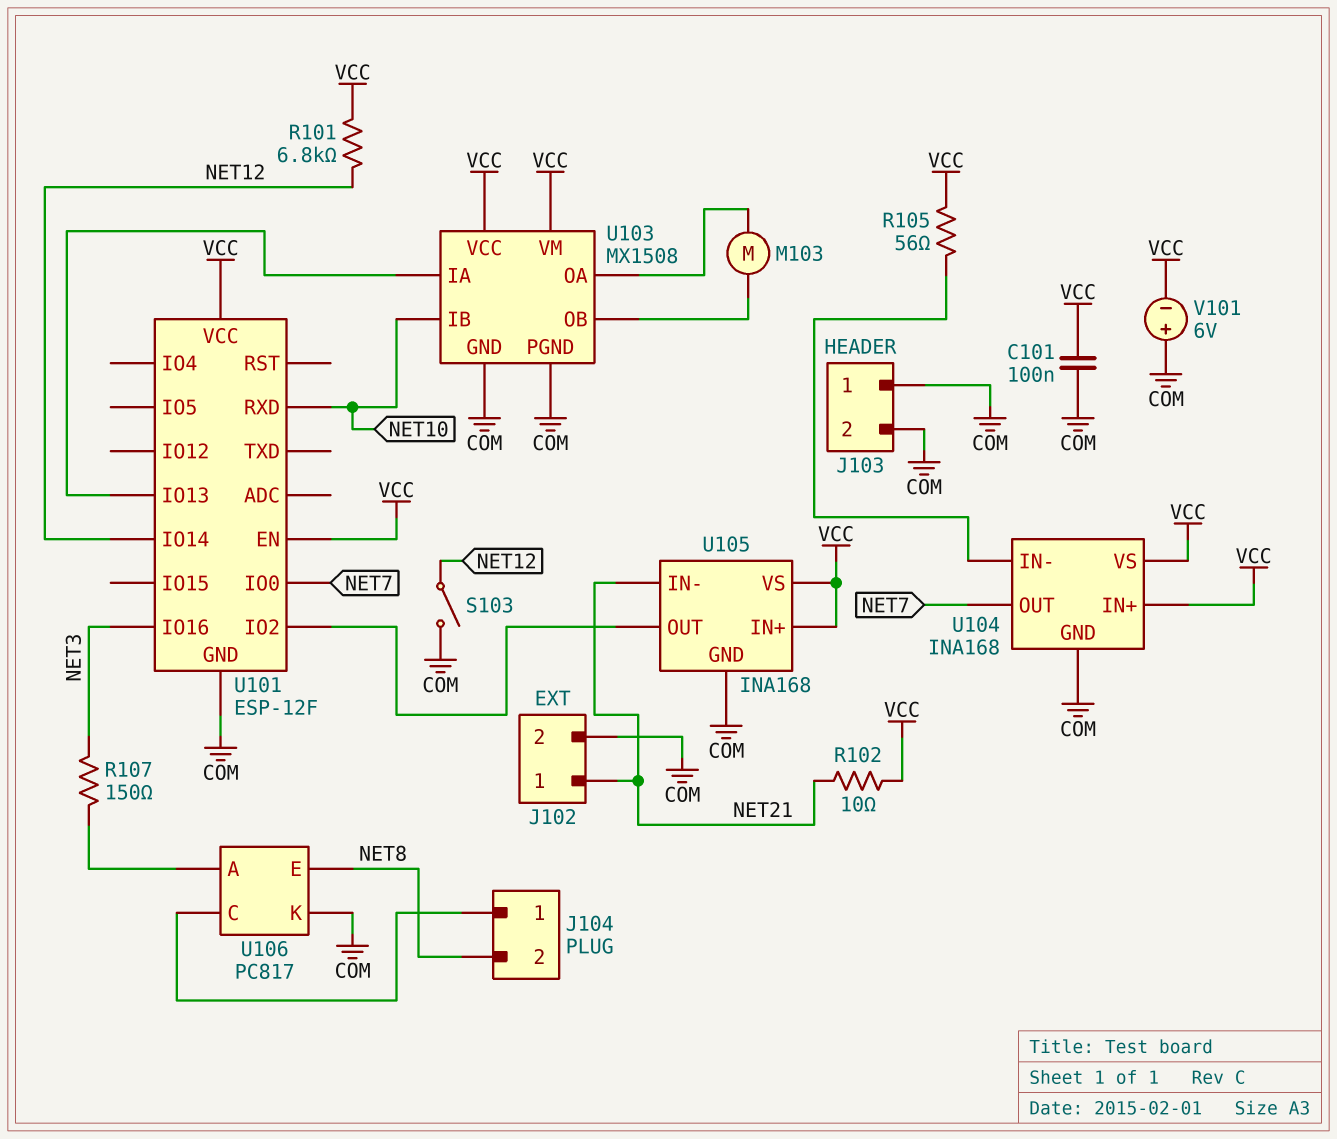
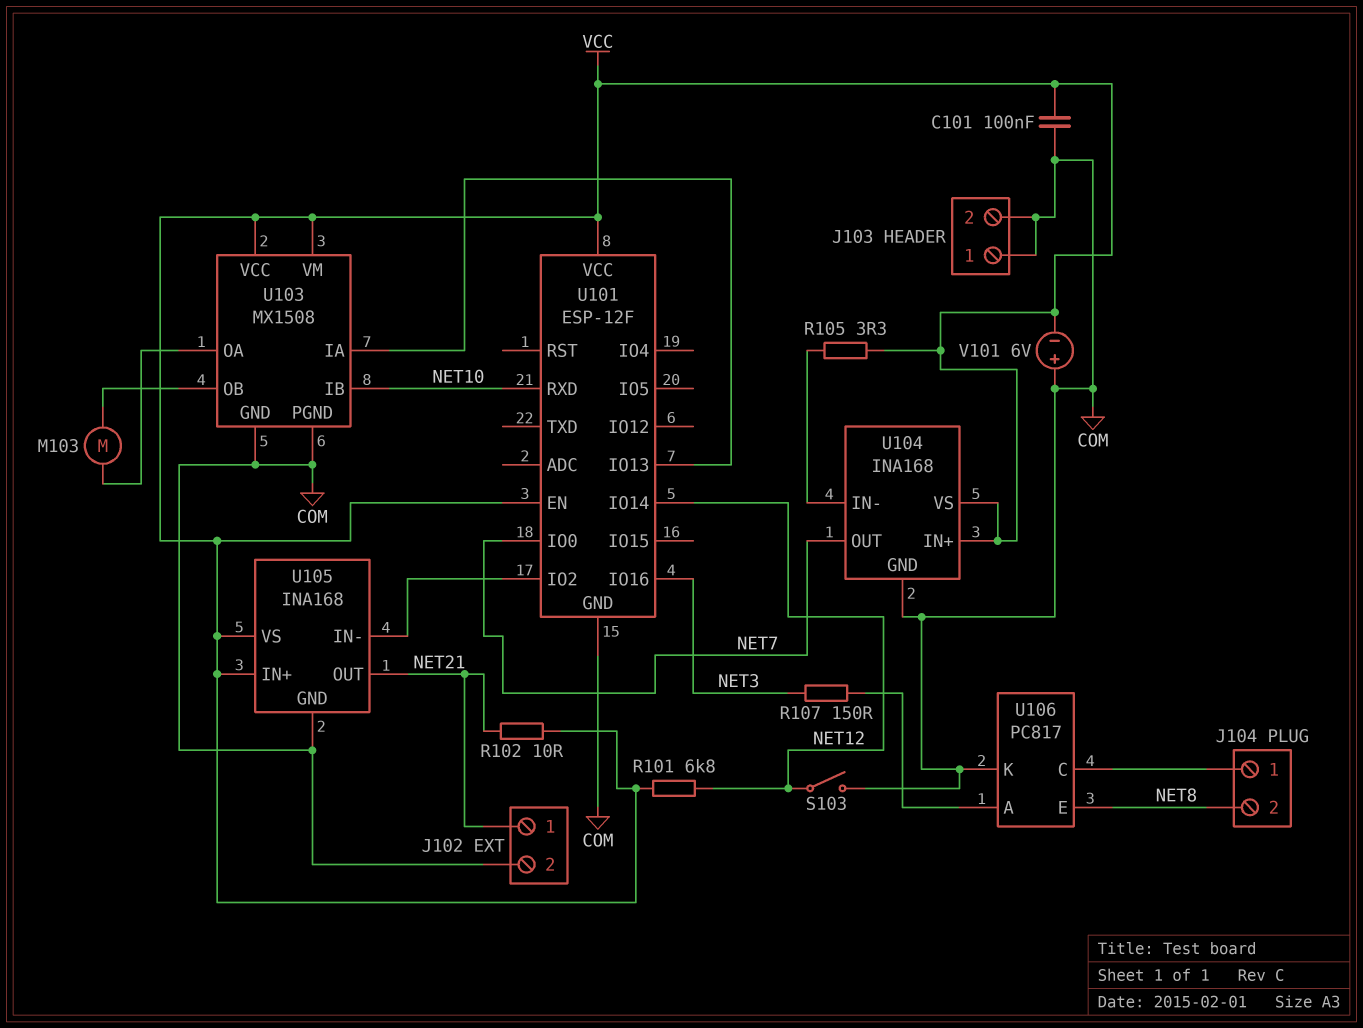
R105: 56 (U104/IN-, VCC) -> 3.3 (U104/IN-, VCC)
U105 pin IN-: NET21 -> U101/IO2
U105 pin OUT: U101/IO2 -> NET21

